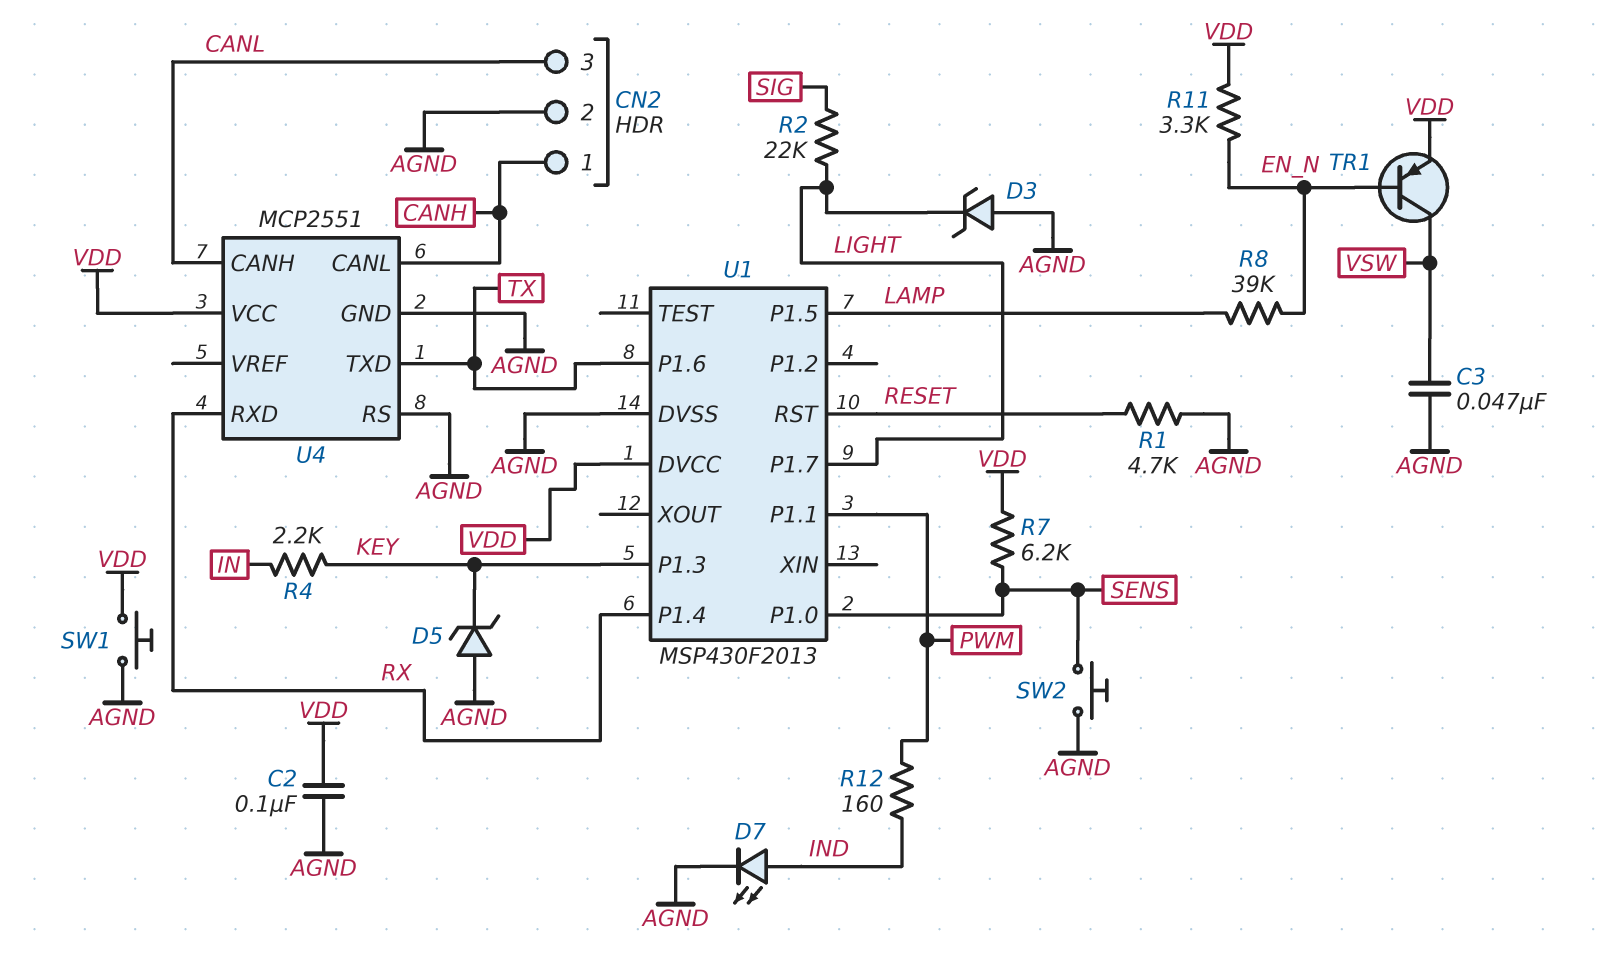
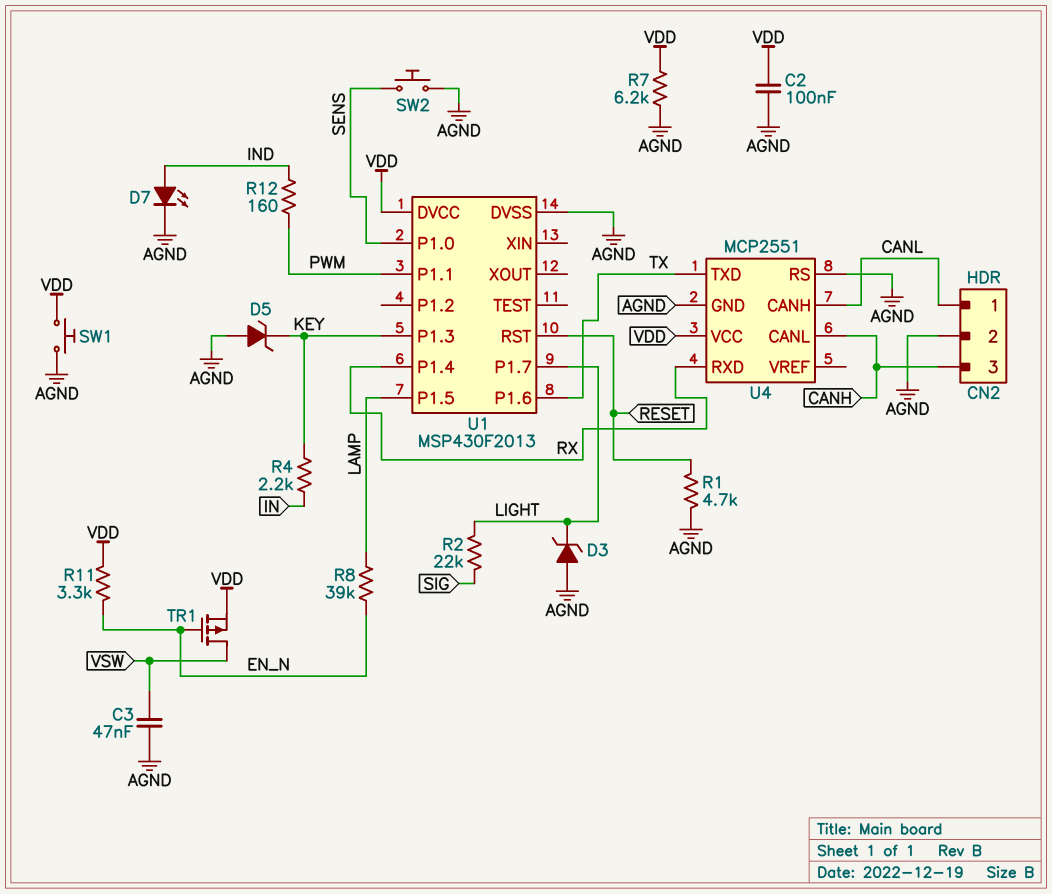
CN2 pin 1: CANH -> CANL
CN2 pin 3: CANL -> CANH
R7: 6.2k (SENS, VDD) -> 6.2k (AGND, VDD)
TR1: PNP (B EN_N, C VSW, E VDD) -> PMOS (G EN_N, D VSW, S VDD)

